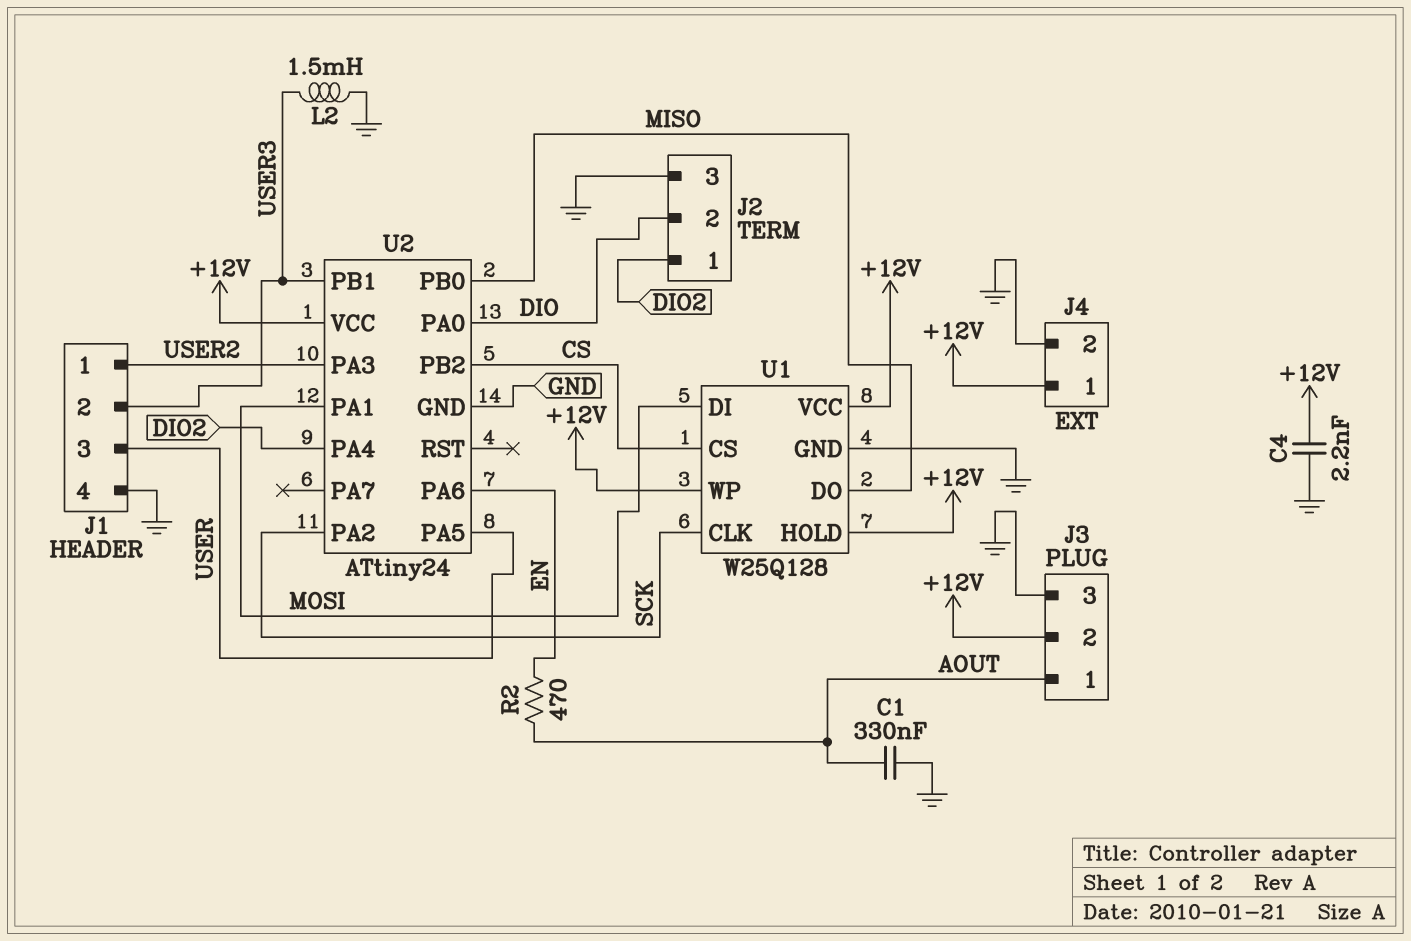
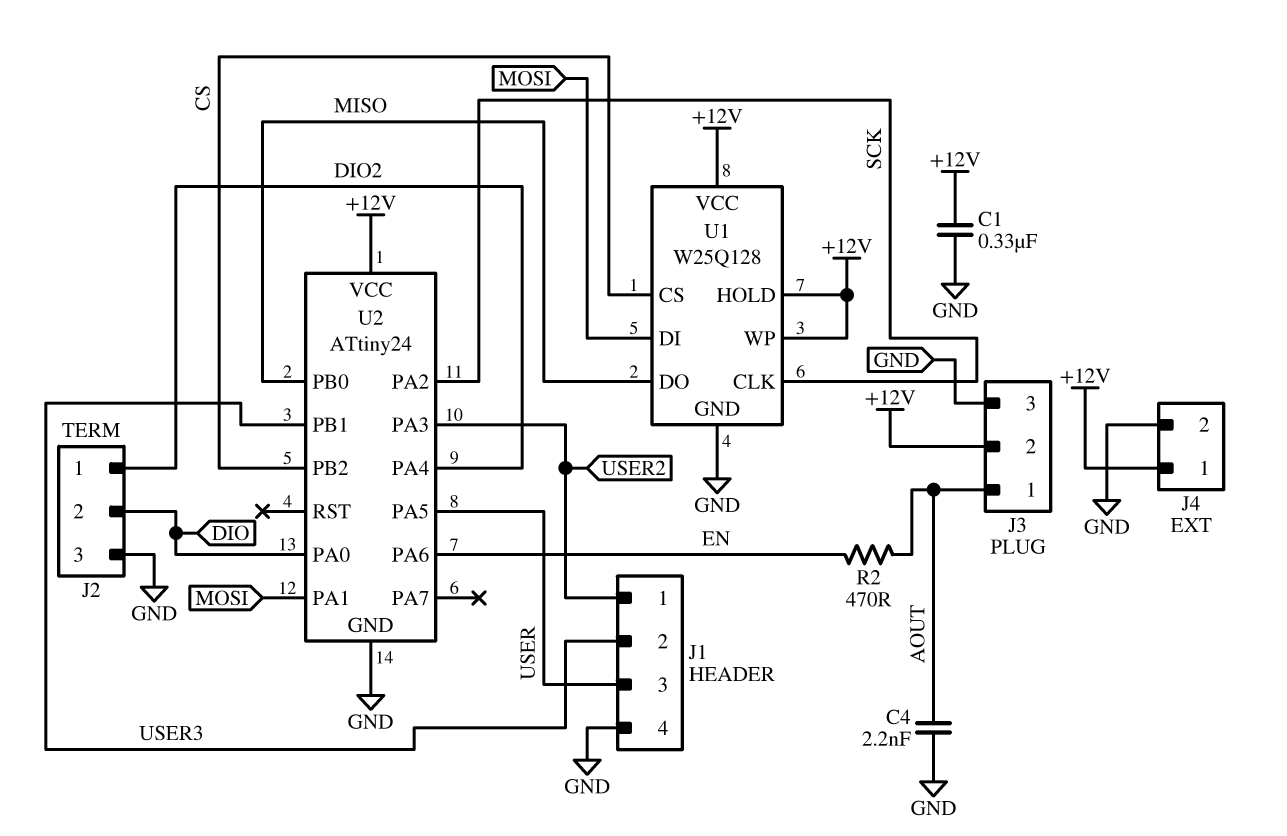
C1: 330nF (AOUT, GND) -> 330nF (+12V, GND)
C4: 2.2nF (+12V, GND) -> 2.2nF (AOUT, GND)
L2: 1.5mH (GND, USER3) -> none

